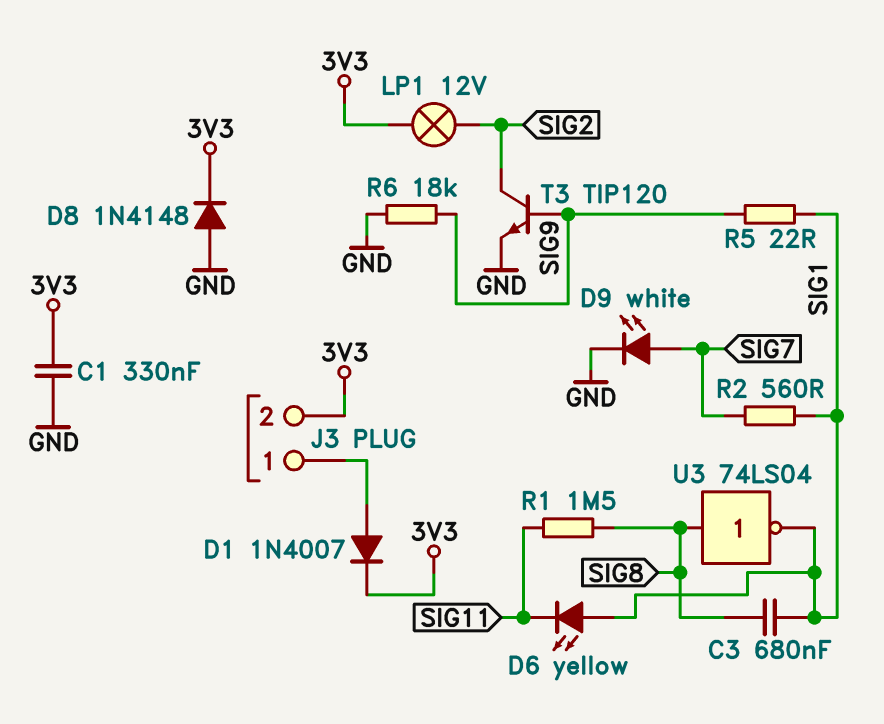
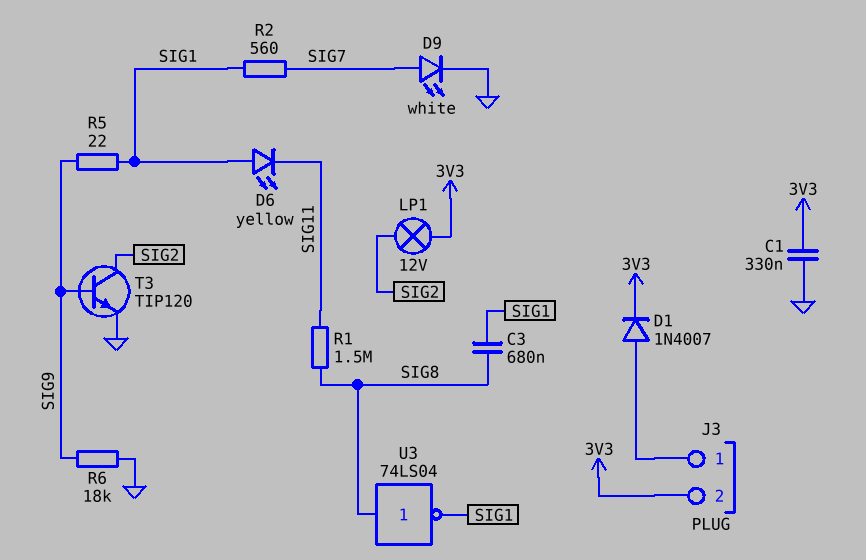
D8: diode 1N4148 (A GND, K 3V3) -> none

